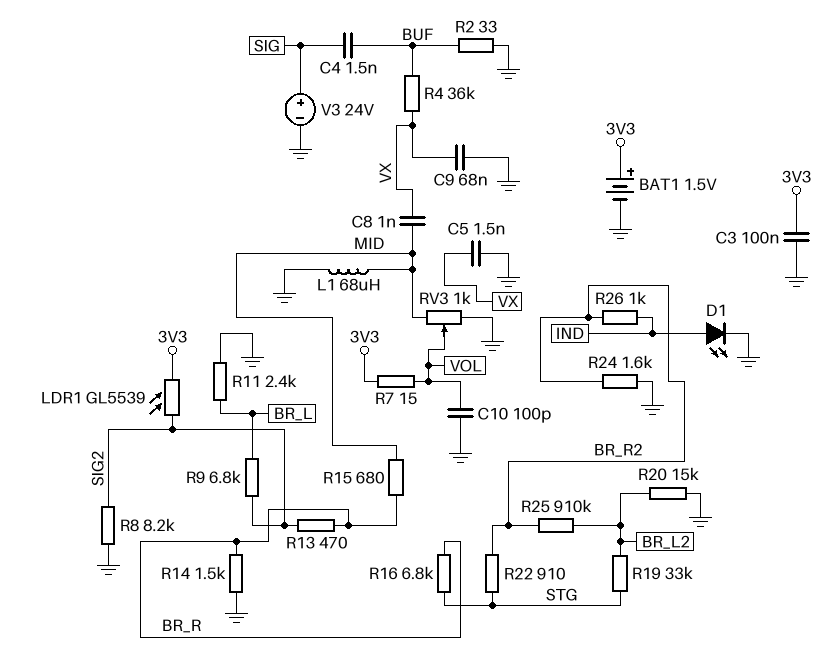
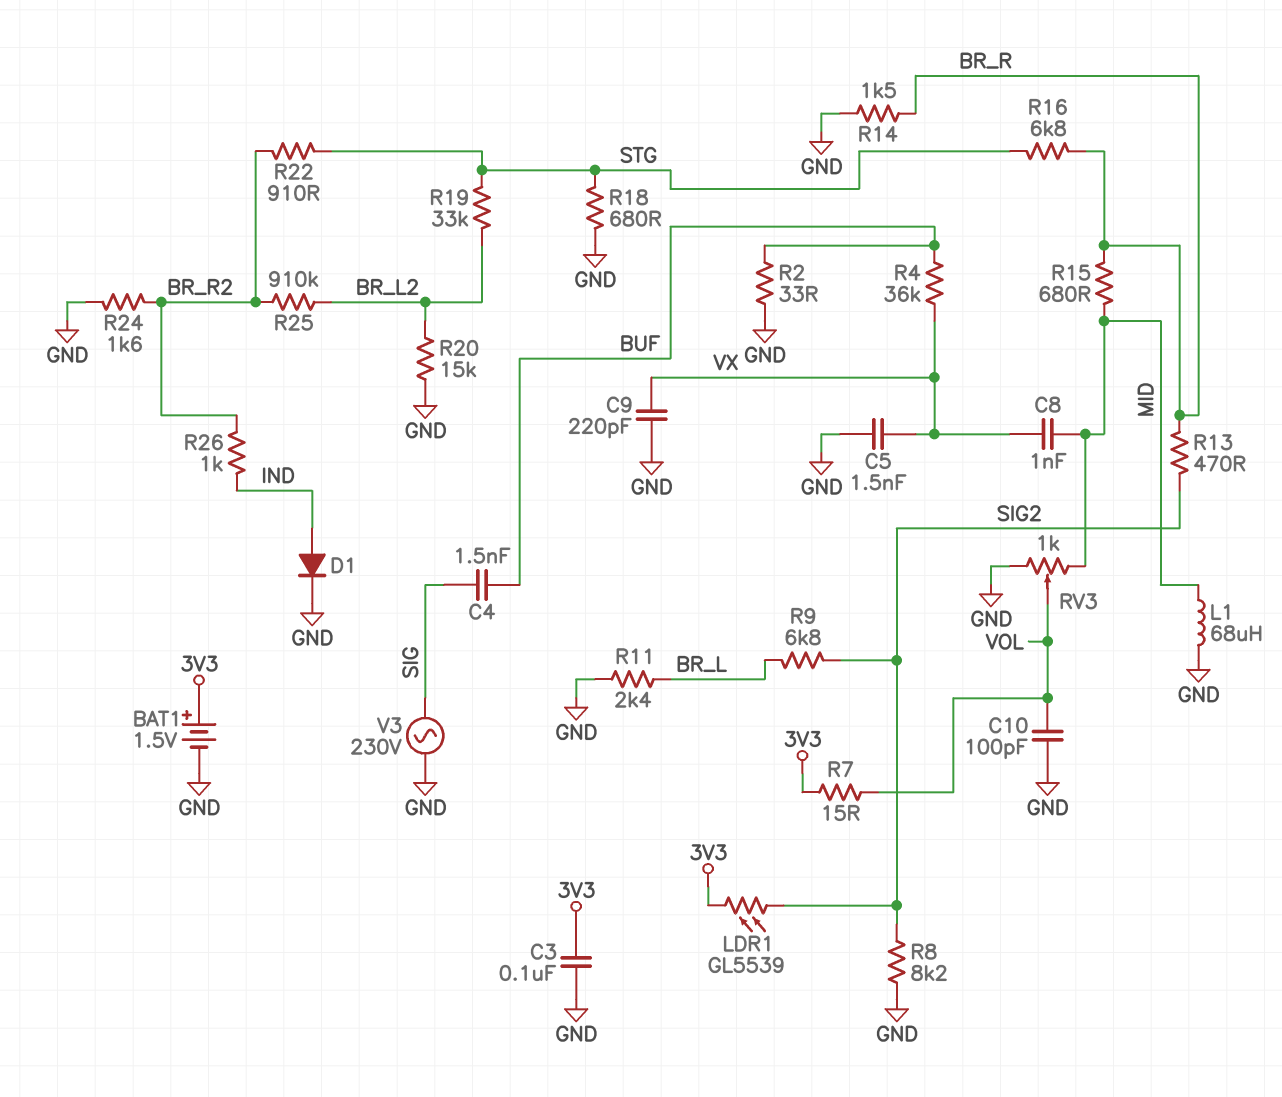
C9: 68nF (GND, VX) -> 220pF (GND, VX)
D1: LED (A IND, K GND) -> diode (A IND, K GND)
R18: none -> 680 (GND, STG)
V3: 24V (plus SIG, minus GND) -> AC 230V (GND, SIG)

